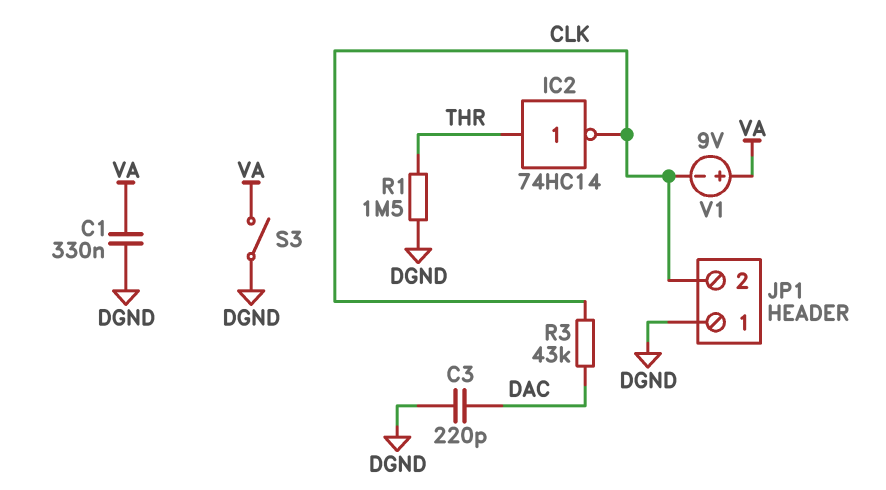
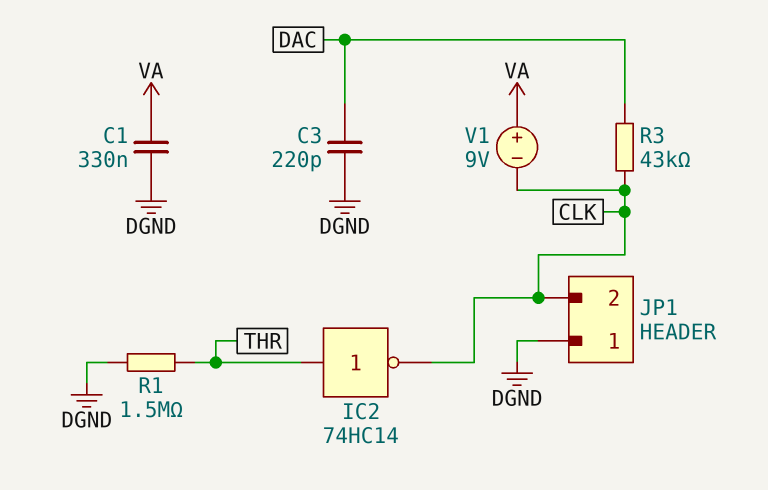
S3: switch (DGND, VA) -> none

